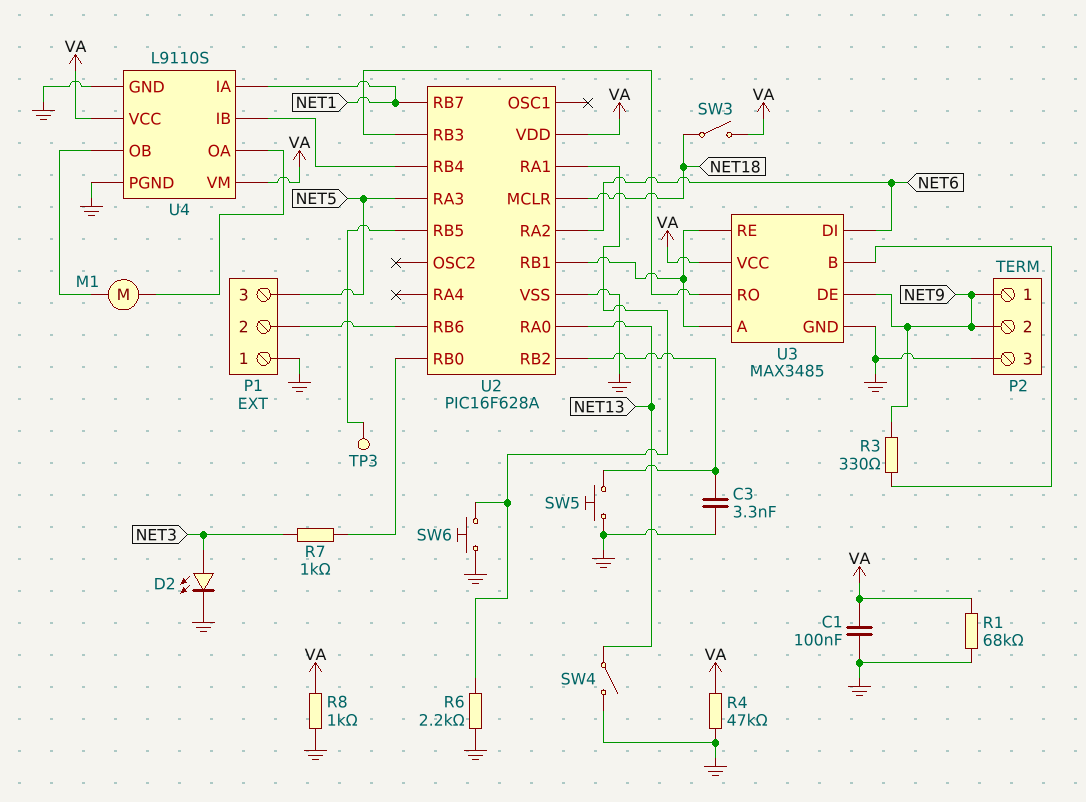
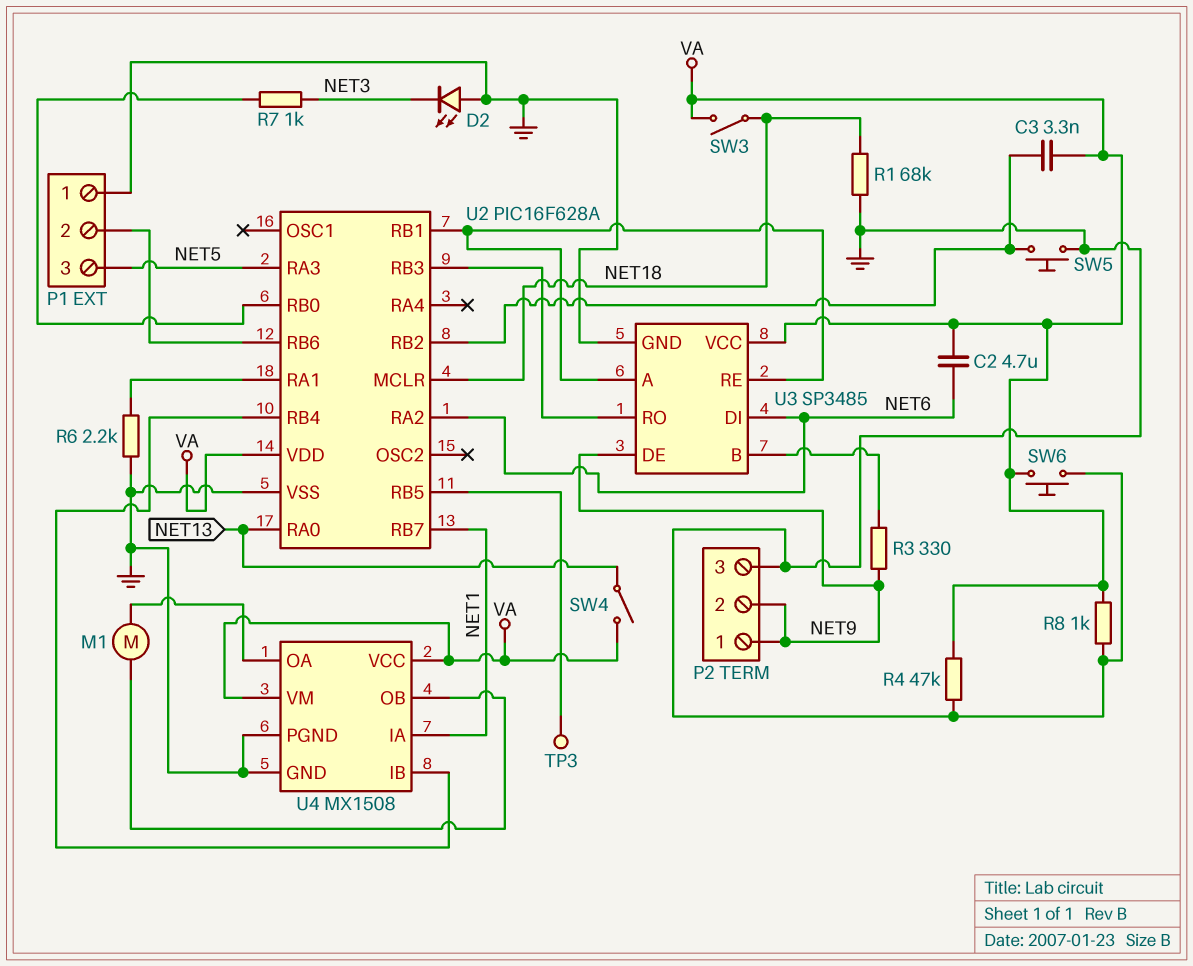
C1: 100nF (GND, VA) -> none
C2: none -> 4.7uF (NET6, VA)
C3: 3.3nF (GND, U2/RB2) -> 3.3nF (U2/RB2, VA)
D2: LED (A NET3, K GND) -> LED (A GND, K NET3)
R1: 68k (GND, VA) -> 68k (GND, NET18)
SW4: switch (GND, NET13) -> switch (NET13, VA)
SW6: button (GND, U2/RA1) -> button (GND, VA)
U3: MAX3485 -> SP3485
U4: L9110S -> MX1508

